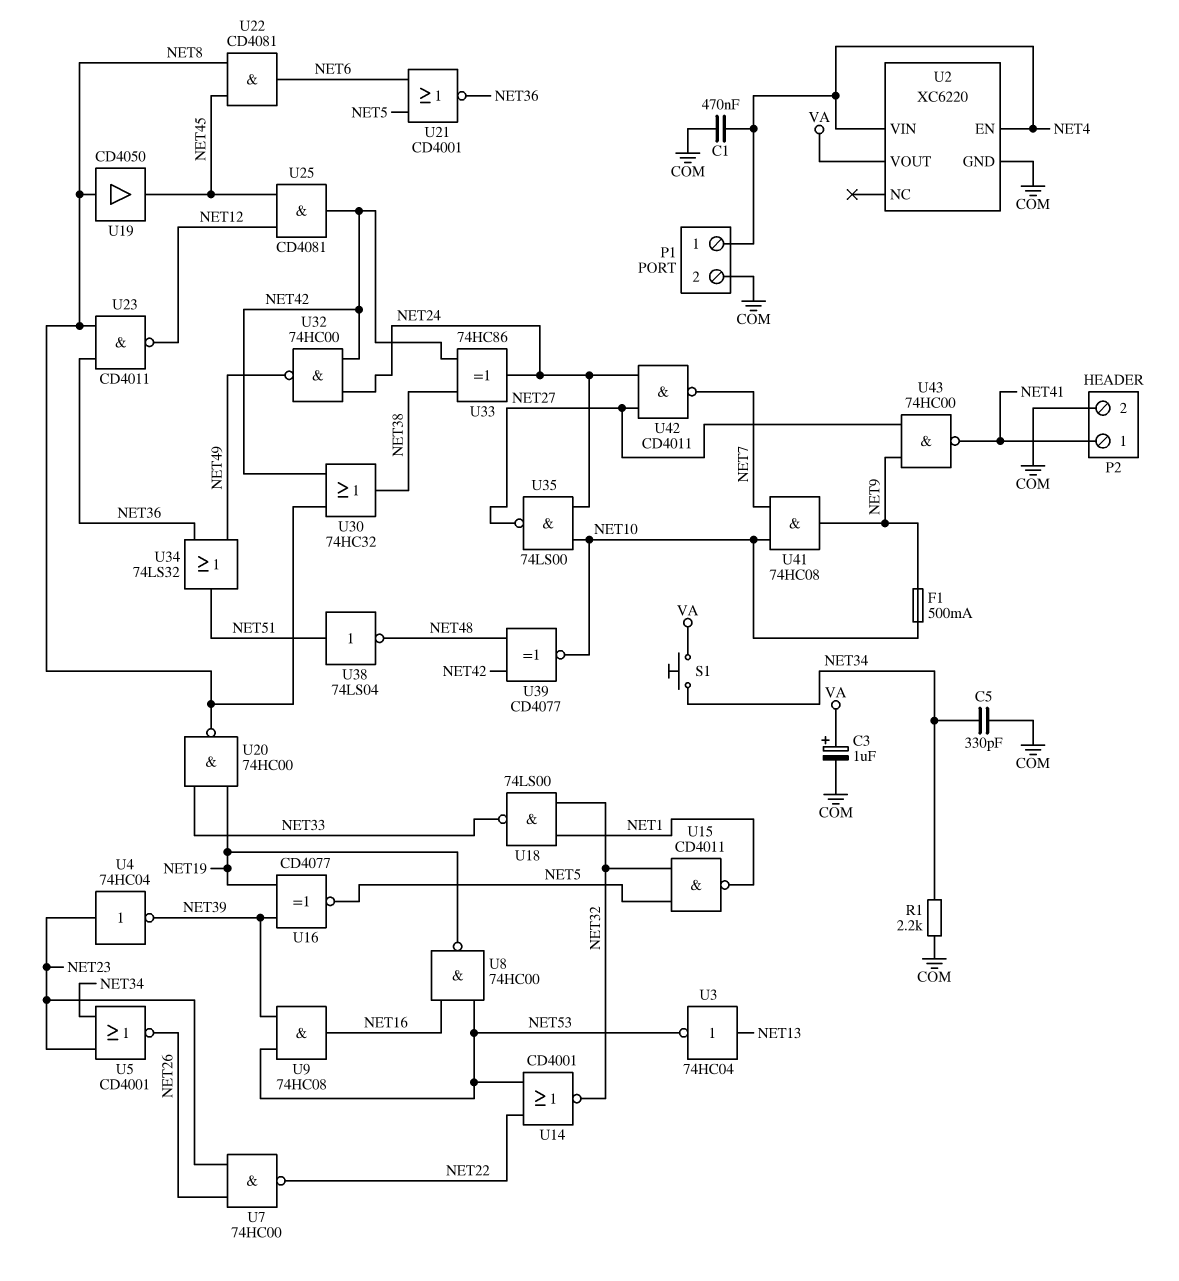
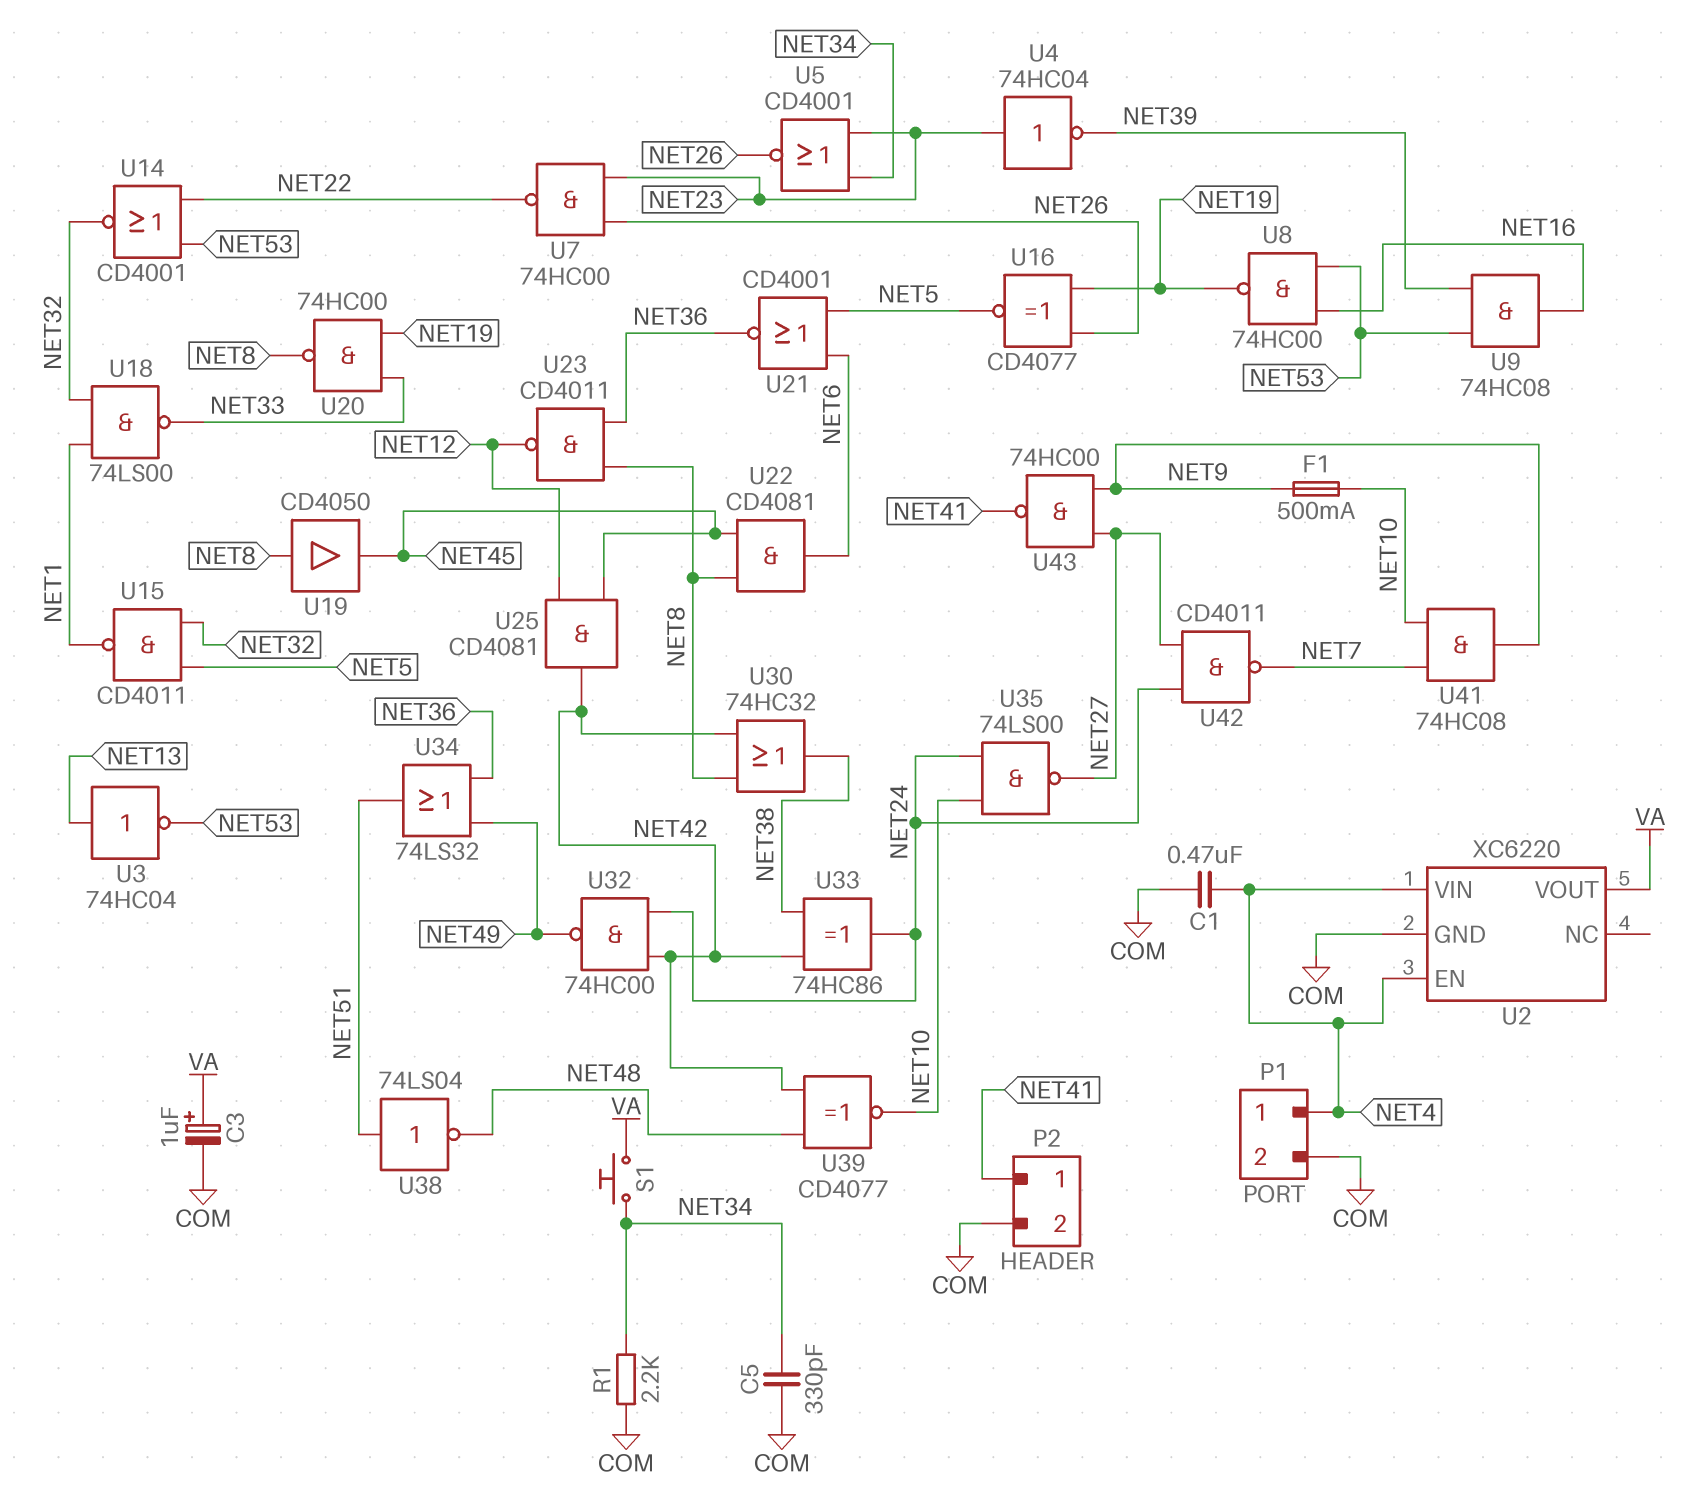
U16: XNOR CD4077 (in NET19, in NET39, out NET5) -> XNOR CD4077 (in NET19, in NET26, out NET5)

